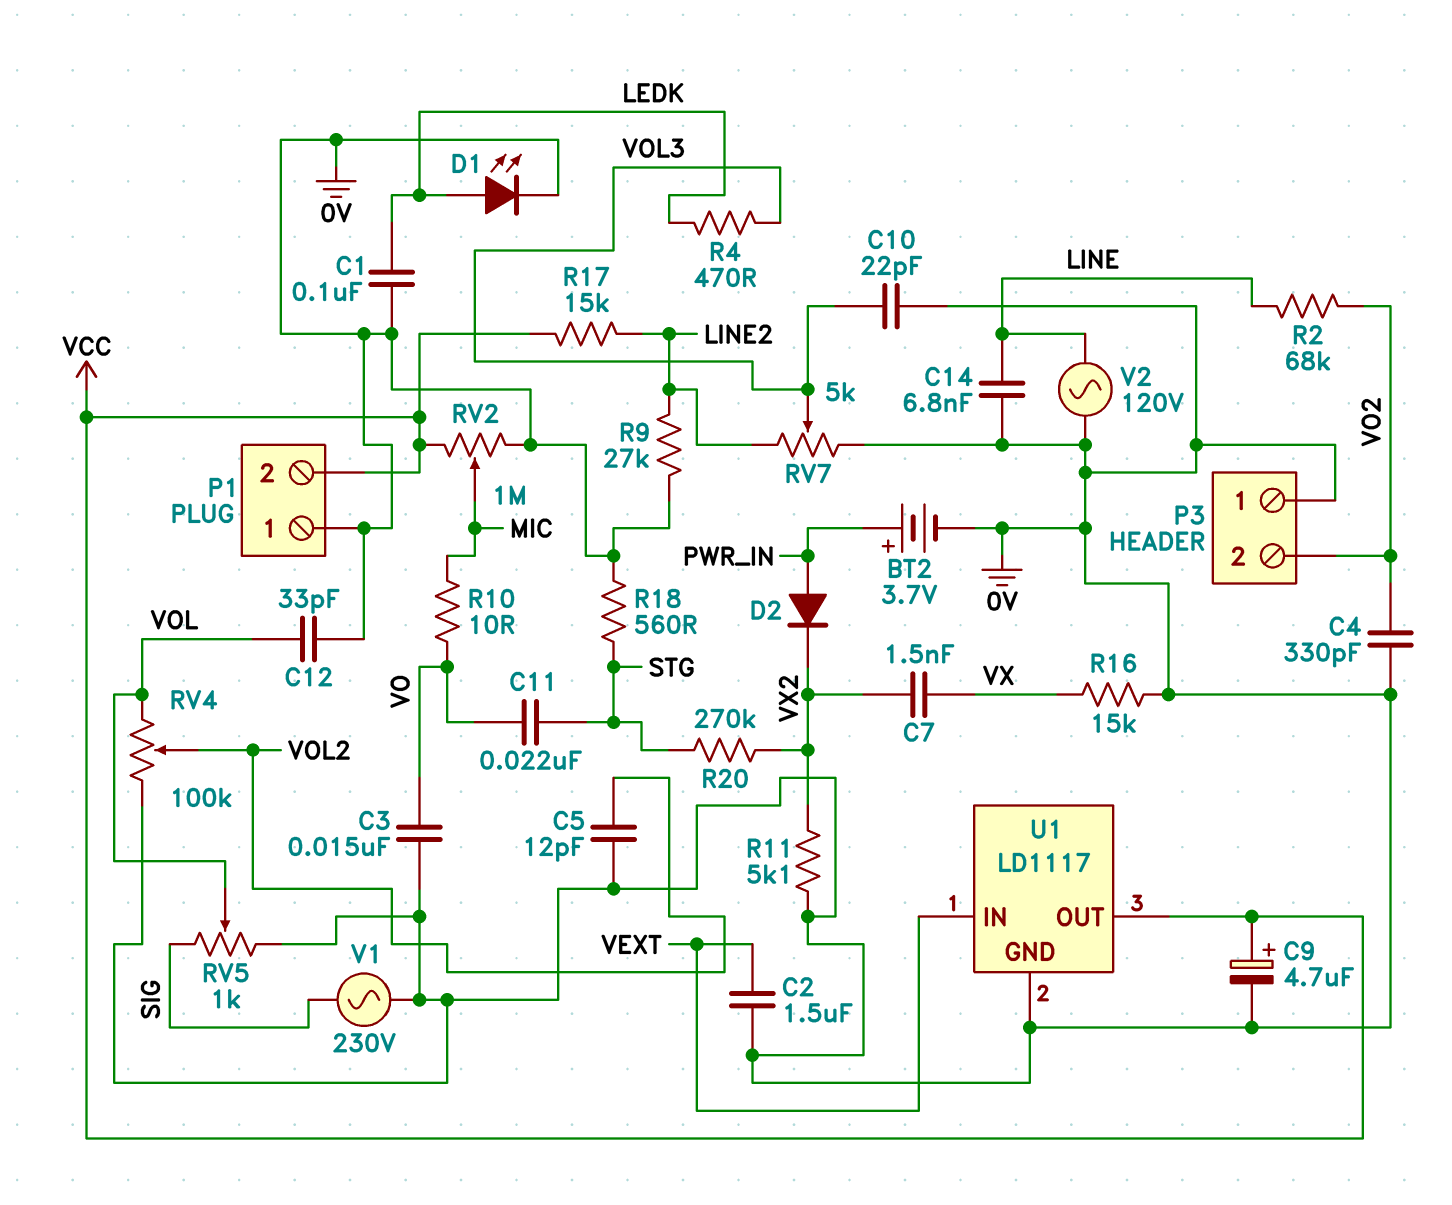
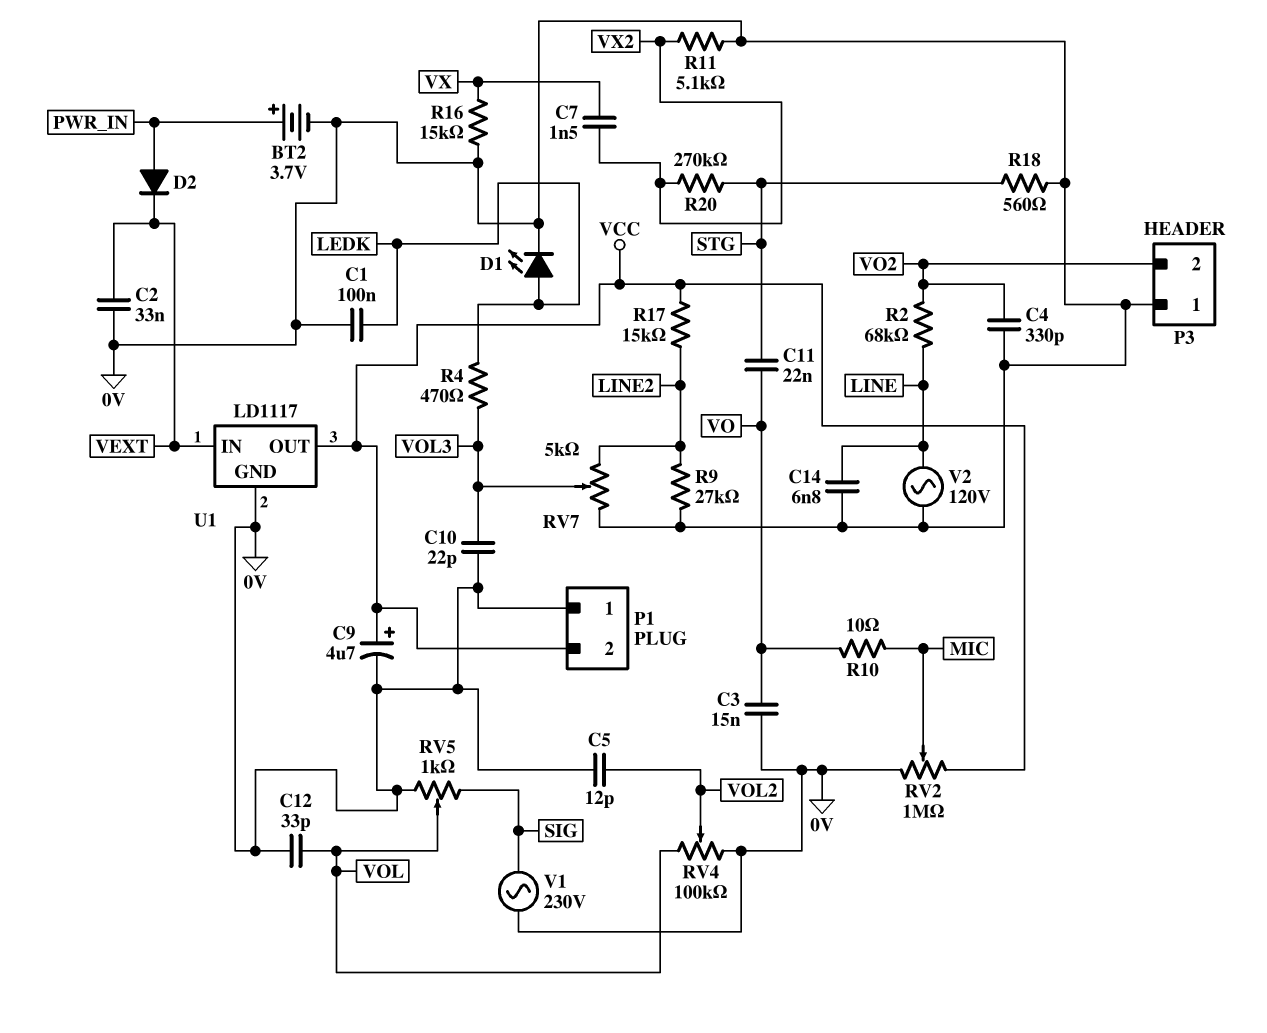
C2: 1.5uF (0V, VEXT) -> 33nF (0V, VEXT)
D2: diode (A PWR_IN, K VX2) -> diode (A PWR_IN, K VEXT)

